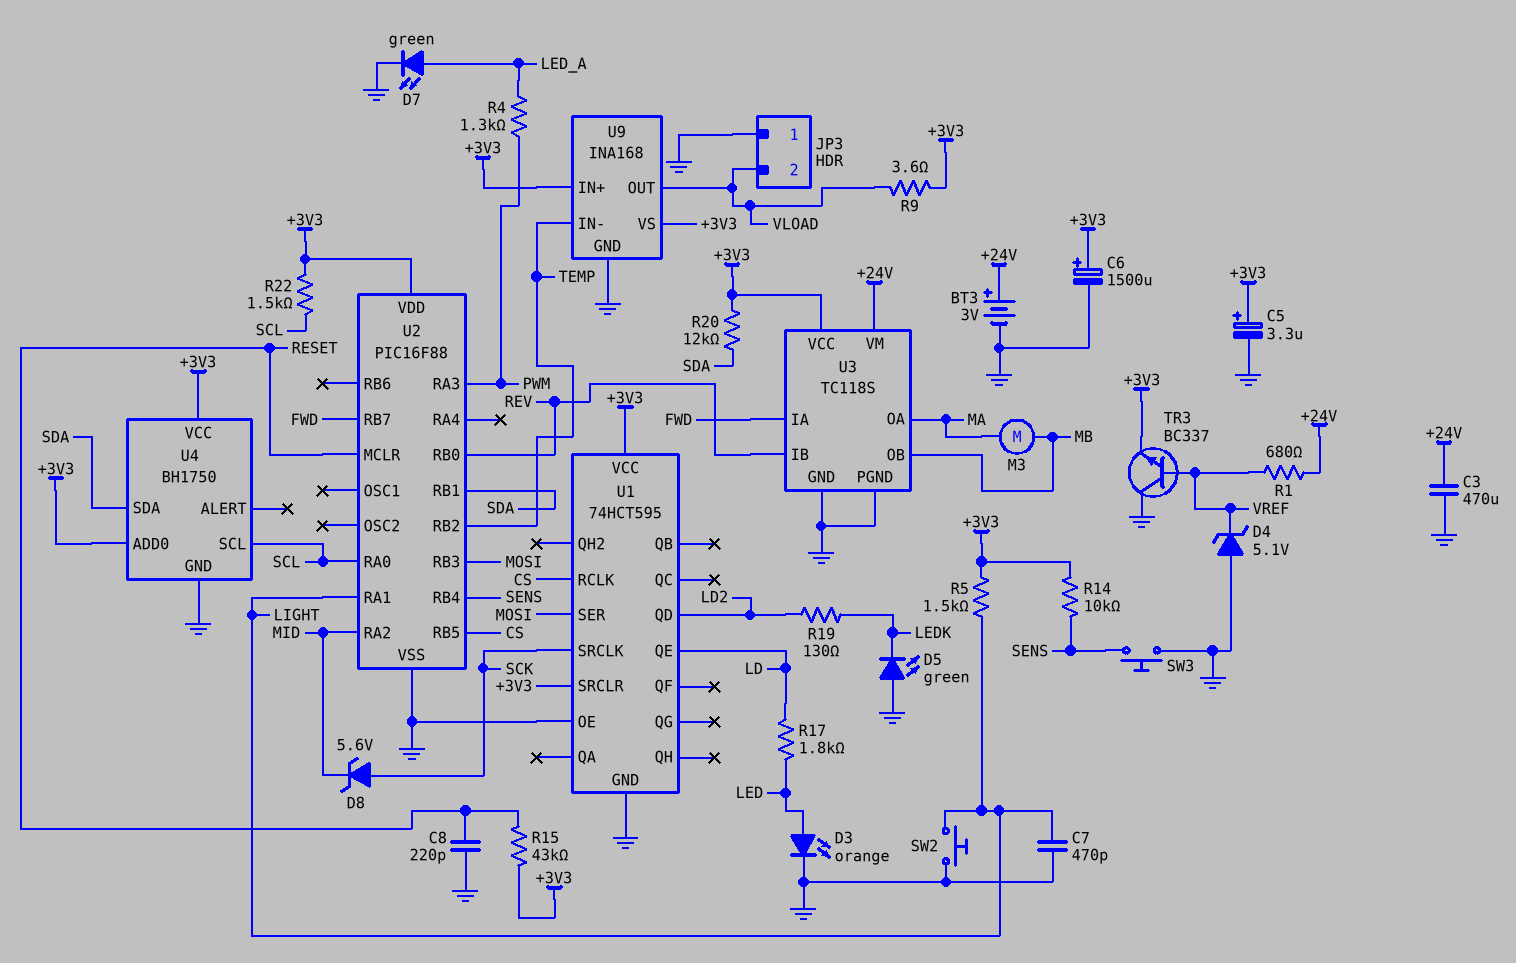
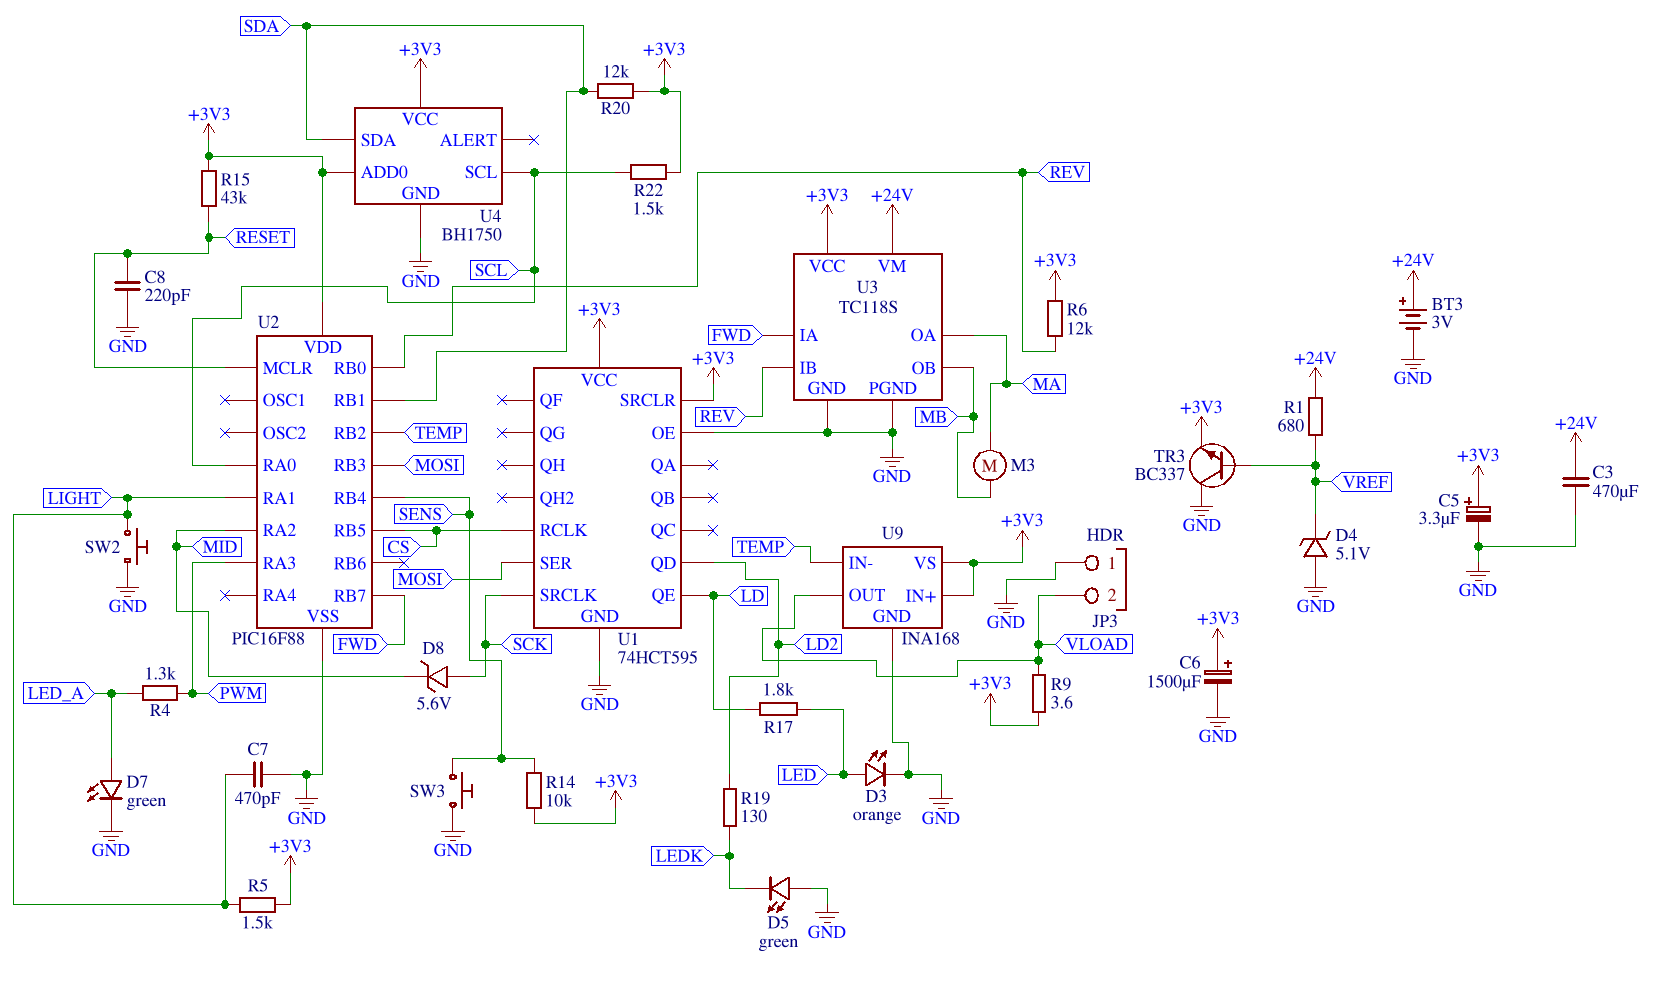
R6: none -> 12k (+3V3, REV)

